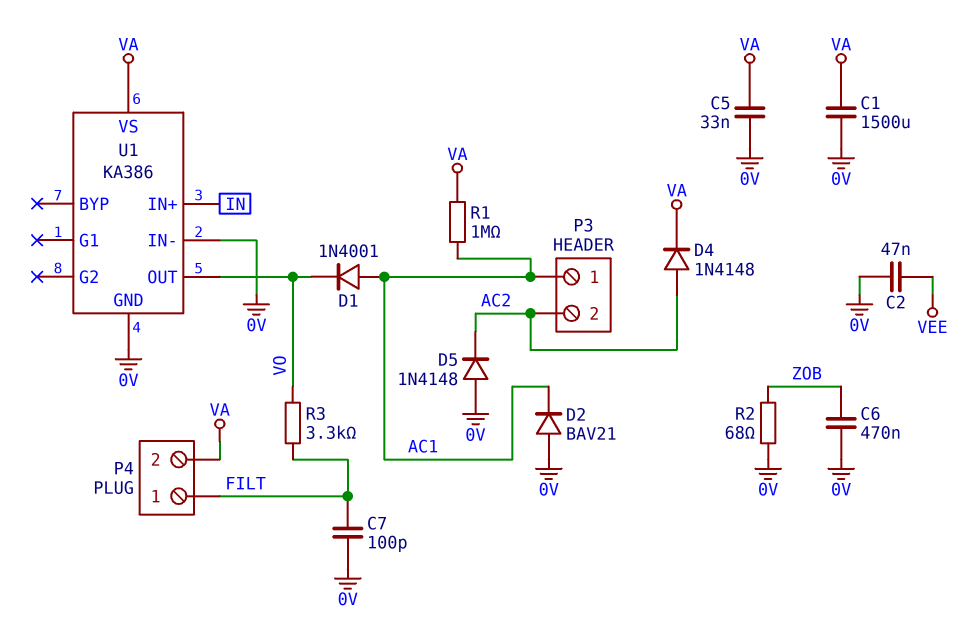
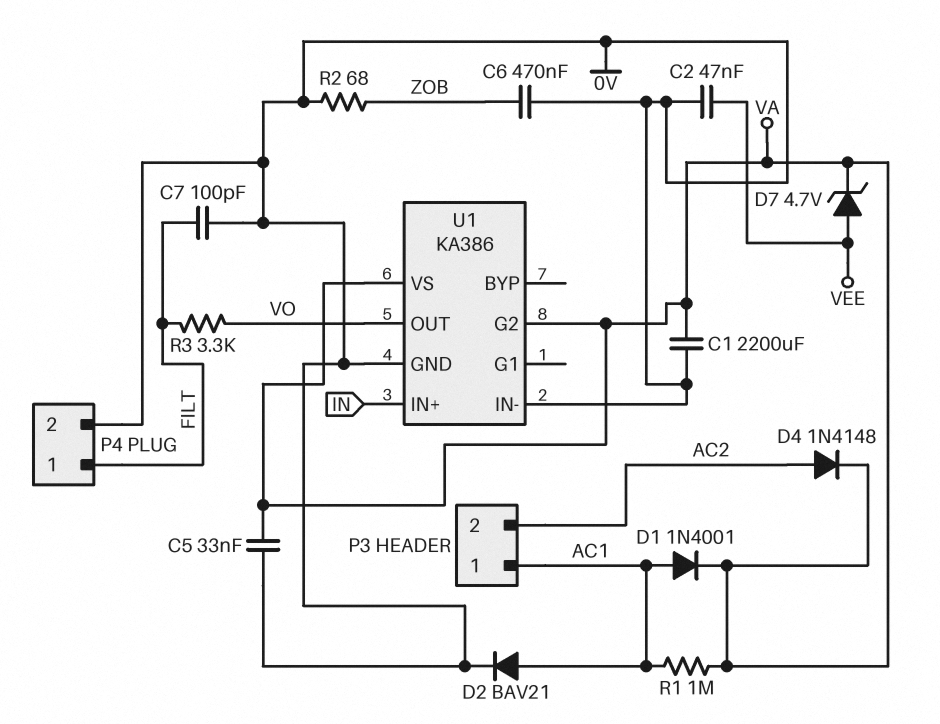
C1: 1500uF (0V, VA) -> 2200uF (0V, VA)
D1: diode 1N4001 (A AC1, K VO) -> diode 1N4001 (A AC1, K VA)
D2: diode BAV21 (A 0V, K AC1) -> diode BAV21 (A AC1, K 0V)
D5: diode 1N4148 (A 0V, K AC2) -> none
D7: none -> zener 4.7V (A VEE, K VA)
P4 pin 2: VA -> 0V
U1 pin G2: none -> VA

